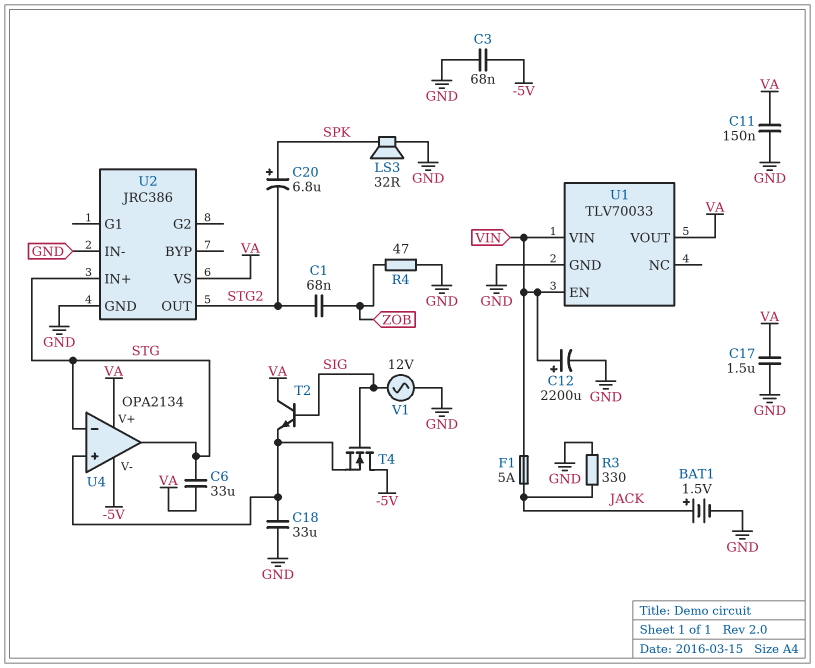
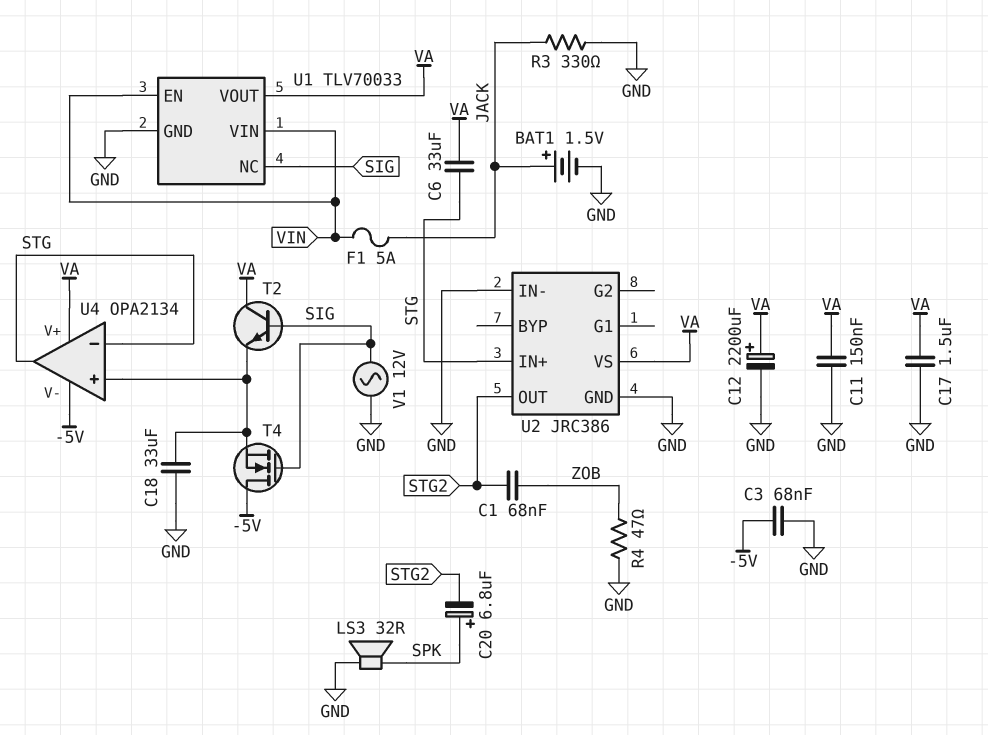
C12: 2200uF (plus VIN, minus GND) -> 2200uF (plus VA, minus GND)
U1 pin NC: none -> SIG

